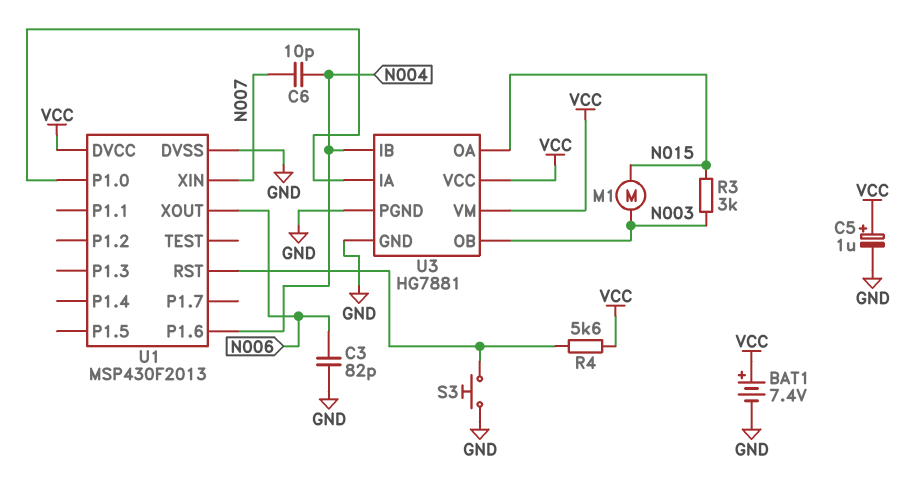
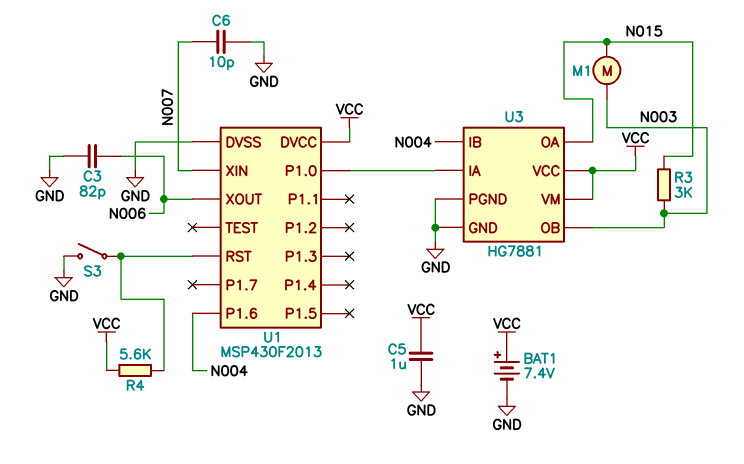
C5: 1uF (plus VCC, minus GND) -> 1uF (GND, VCC)
C6: 10pF (N004, N007) -> 10pF (GND, N007)
S3: button (GND, U1/RST) -> switch (GND, U1/RST)

